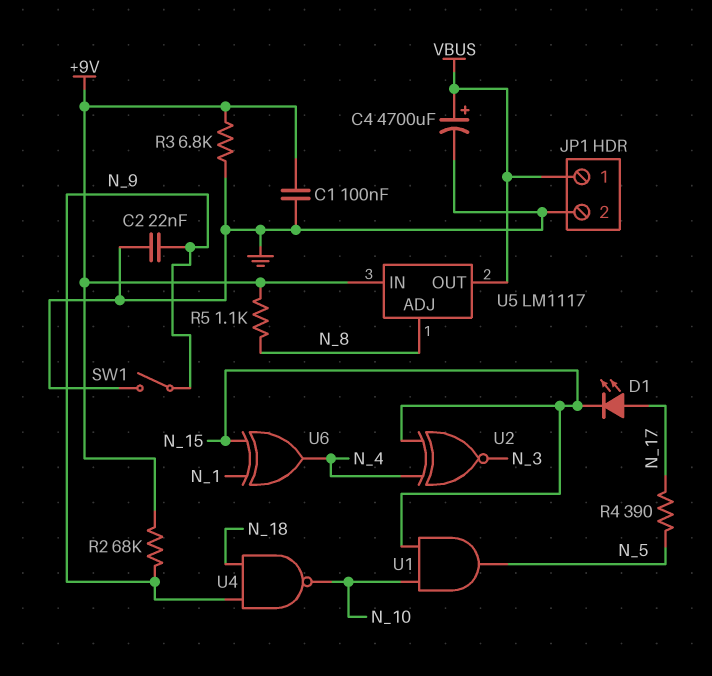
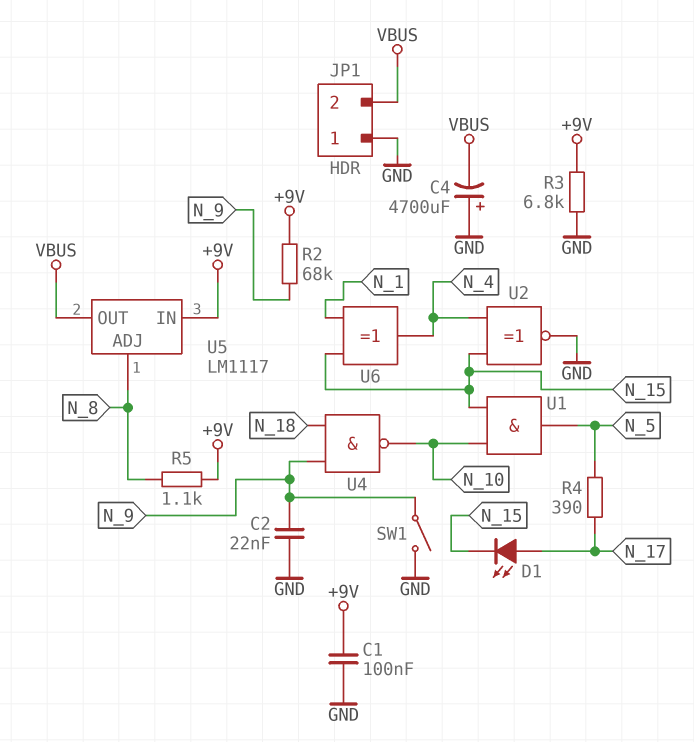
C4: 4700uF (plus VBUS, minus GND) -> 4700uF (plus GND, minus VBUS)
JP1 pin 1: VBUS -> GND
JP1 pin 2: GND -> VBUS
U2: XNOR (in N_4, in N_15, out N_3) -> XNOR (in N_4, in N_15, out GND)

